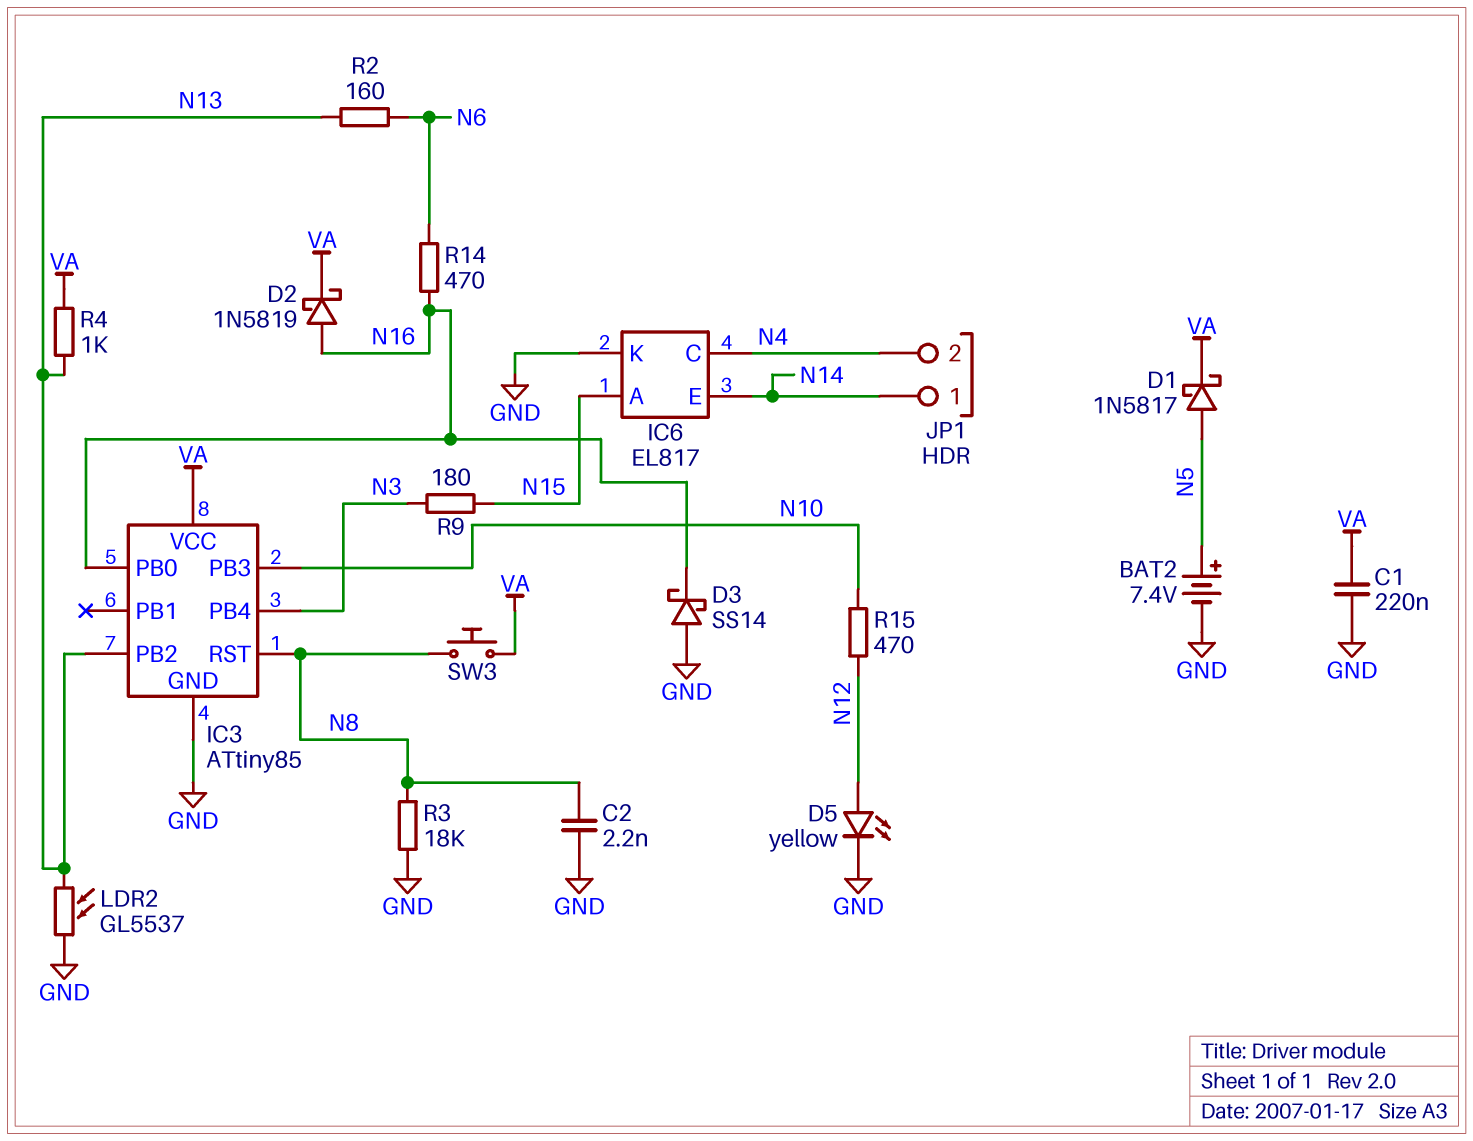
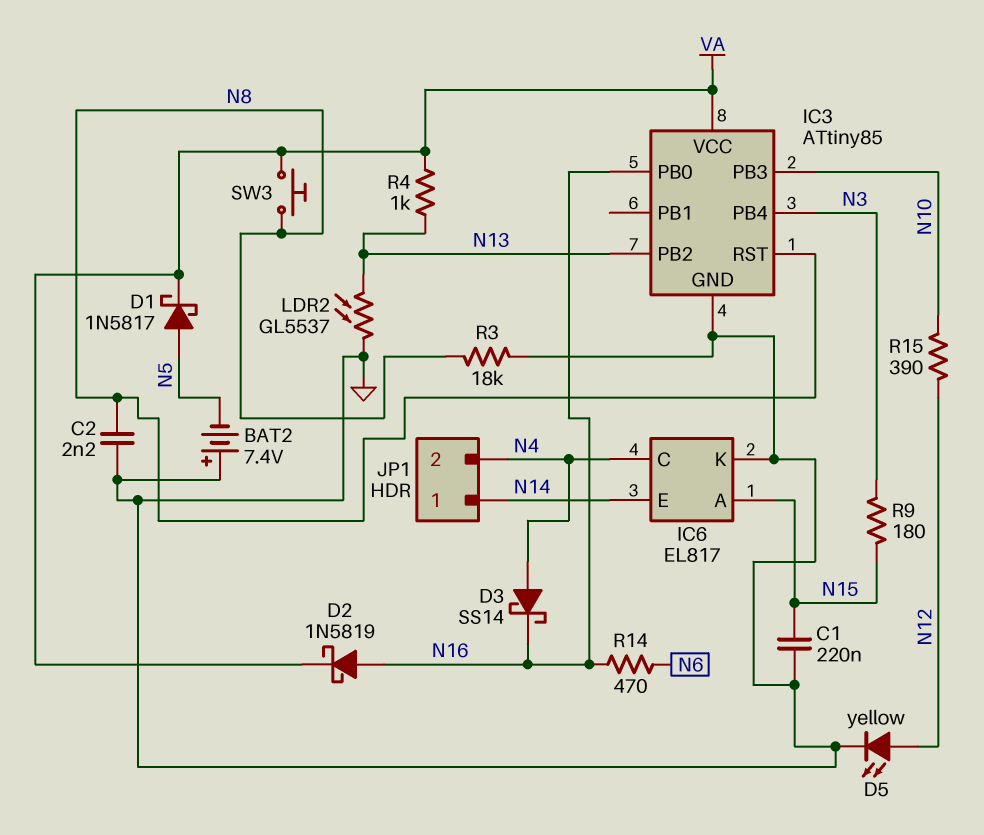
BAT2: 7.4V (plus N5, minus GND) -> 7.4V (plus GND, minus N5)
C1: 220nF (GND, VA) -> 220nF (GND, N15)
D3: schottky SS14 (A GND, K N16) -> schottky SS14 (A N4, K N16)
R2: 160 (N6, N13) -> none
R15: 470 (N10, N12) -> 390 (N10, N12)

